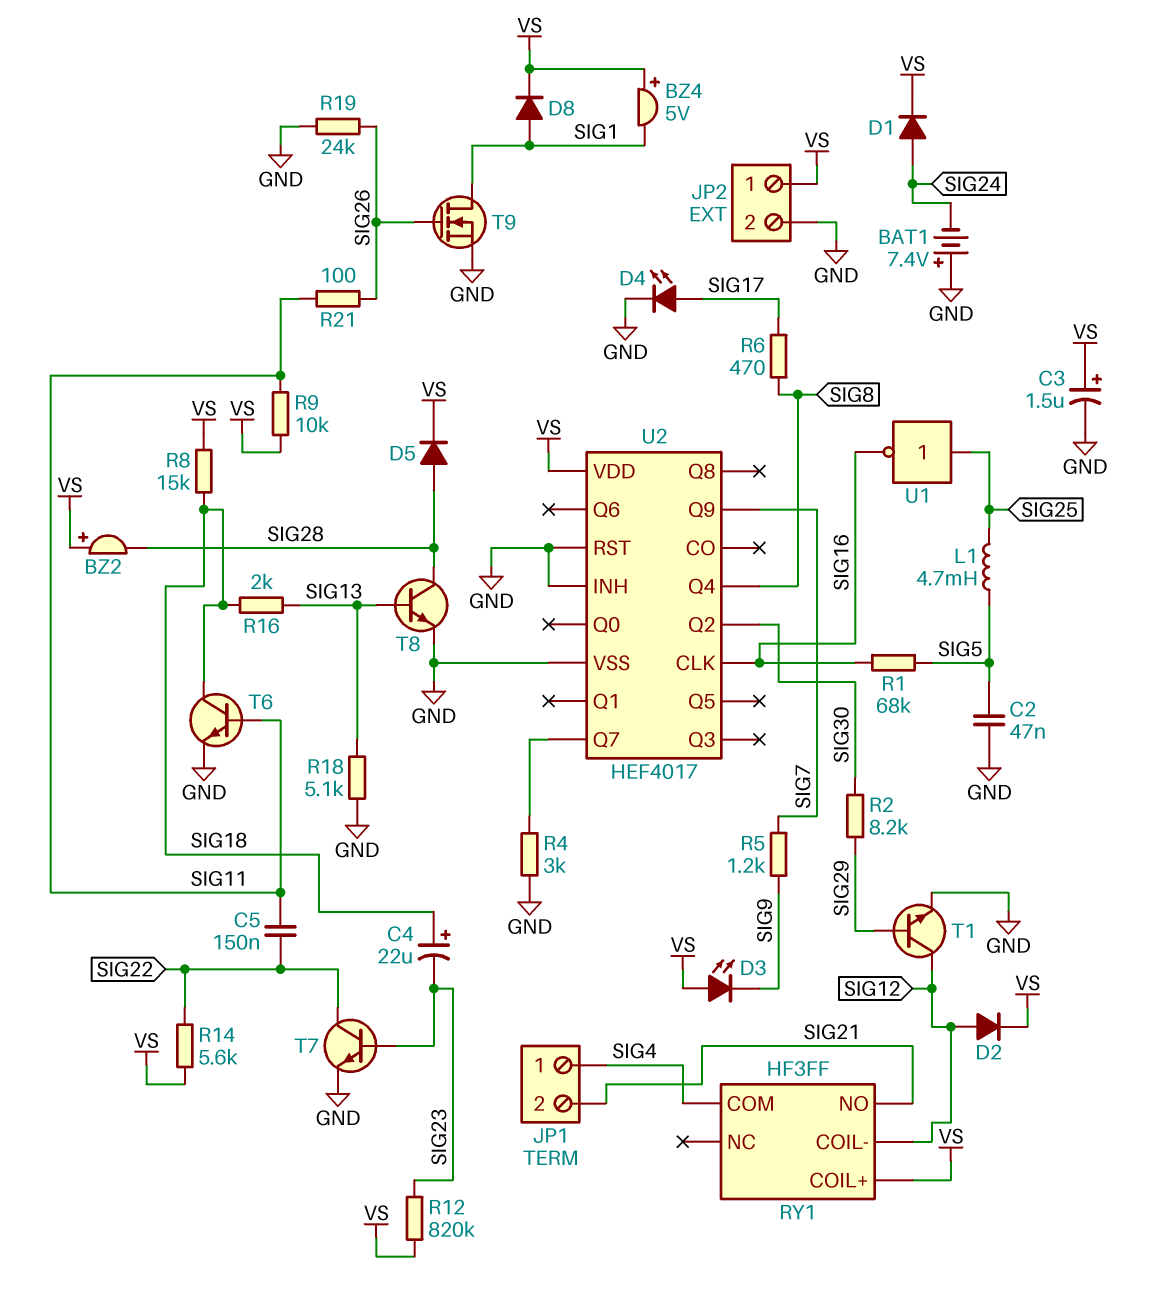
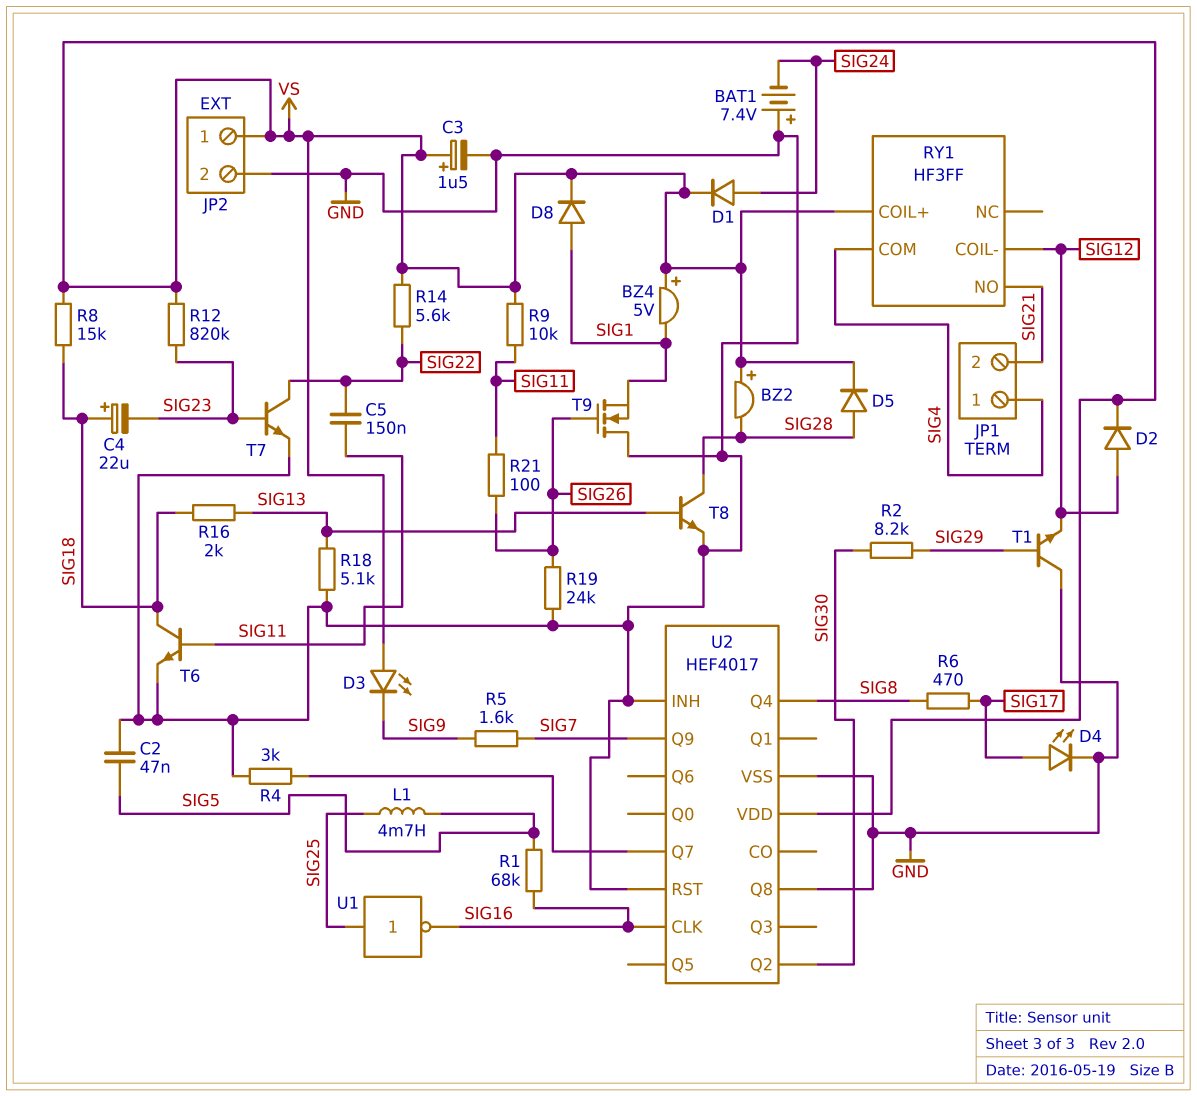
R5: 1.2k (SIG7, SIG9) -> 1.6k (SIG7, SIG9)
T1: NPN (B SIG29, C SIG12, E GND) -> NPN (B SIG29, C GND, E SIG12)
T9: NMOS (G SIG26, D SIG1, S GND) -> NMOS (G SIG26, D GND, S SIG1)
U2 pin Q8: none -> GND

